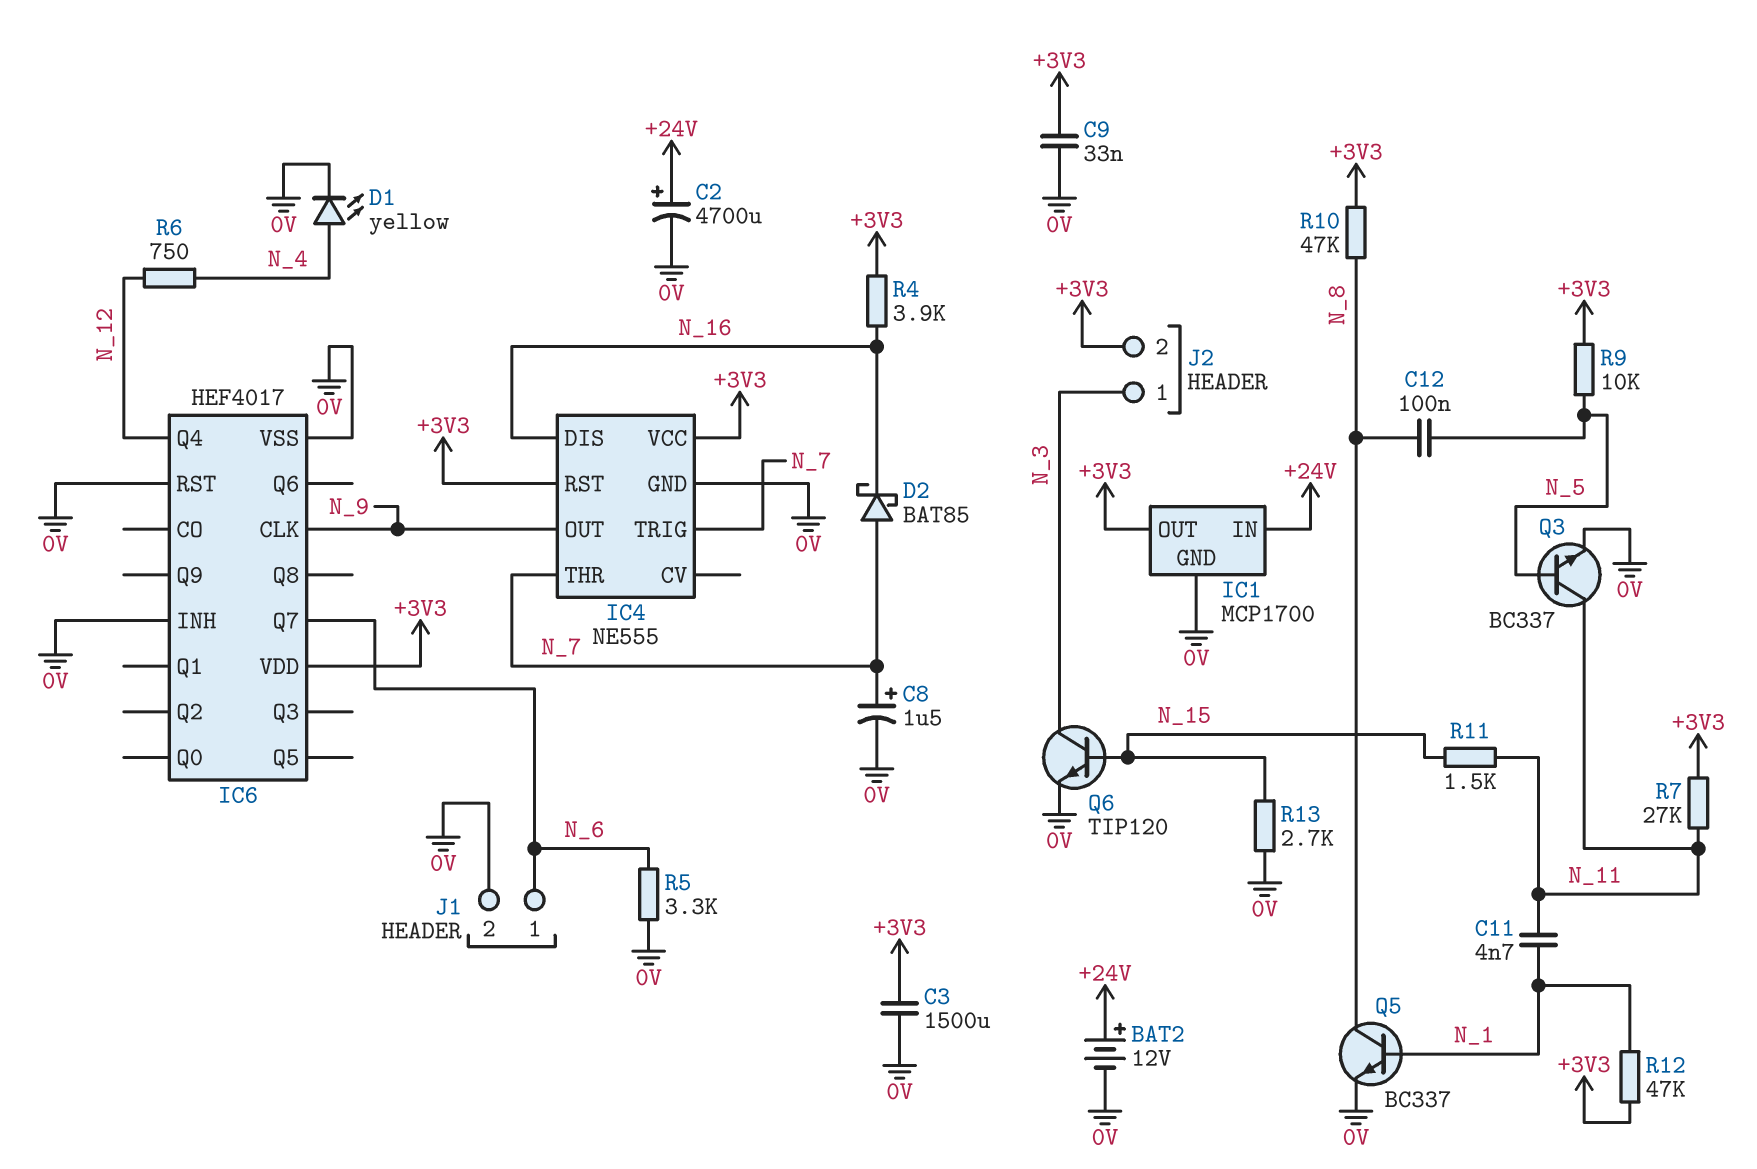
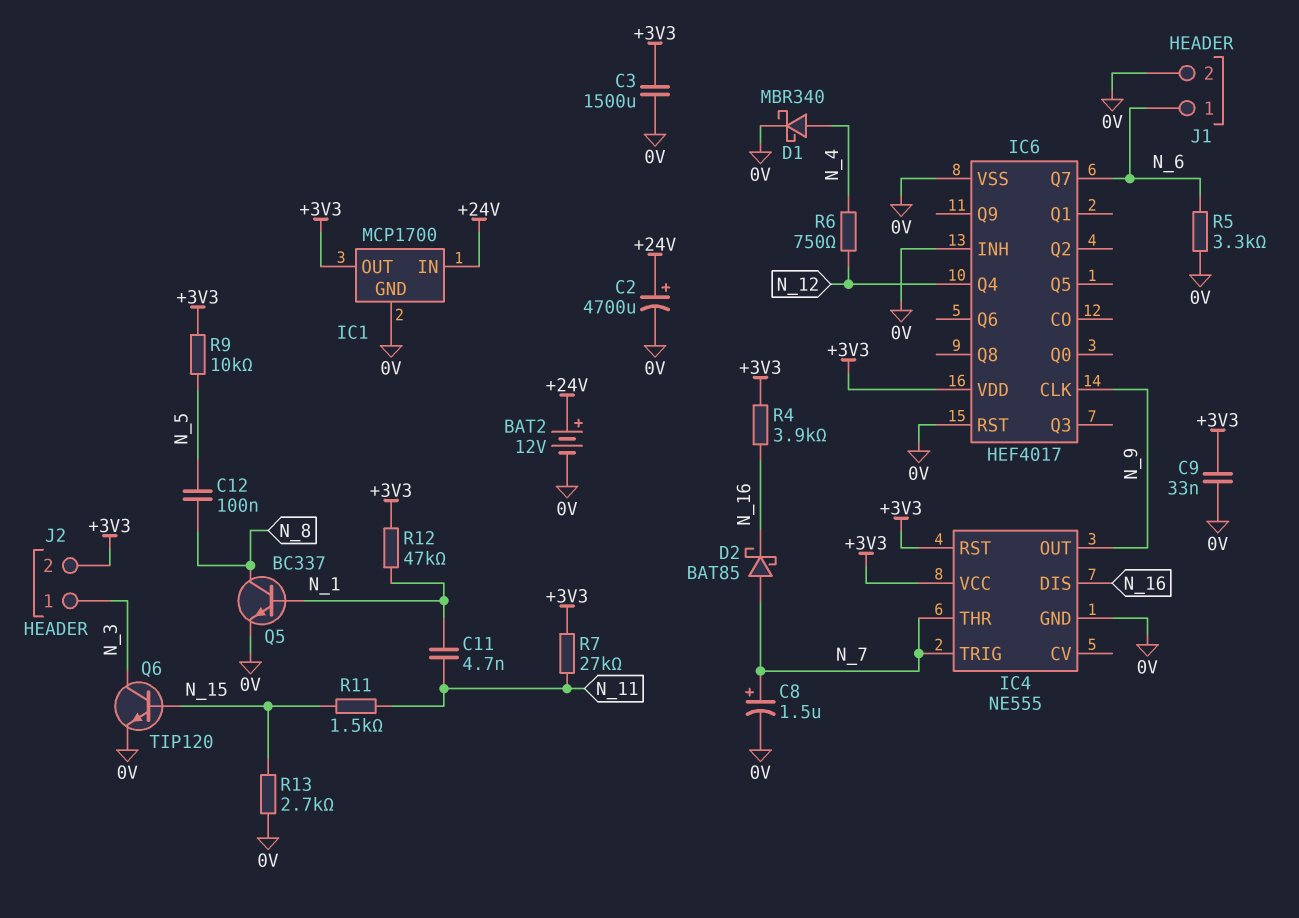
D1: LED yellow (A N_4, K 0V) -> schottky MBR340 (A N_4, K 0V)
Q3: NPN BC337 (B N_5, C N_11, E 0V) -> none
R10: 47k (+3V3, N_8) -> none

